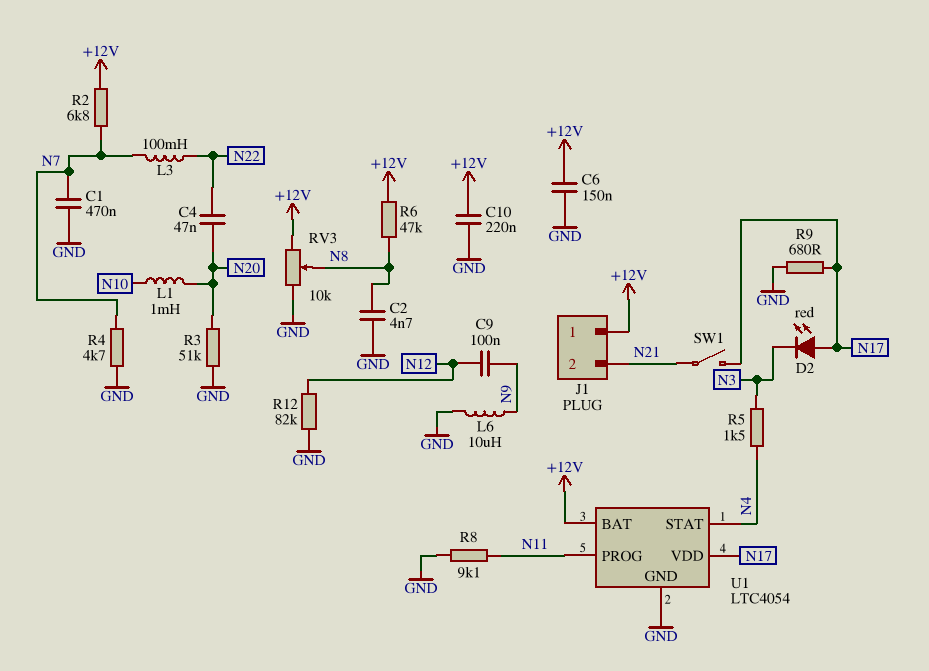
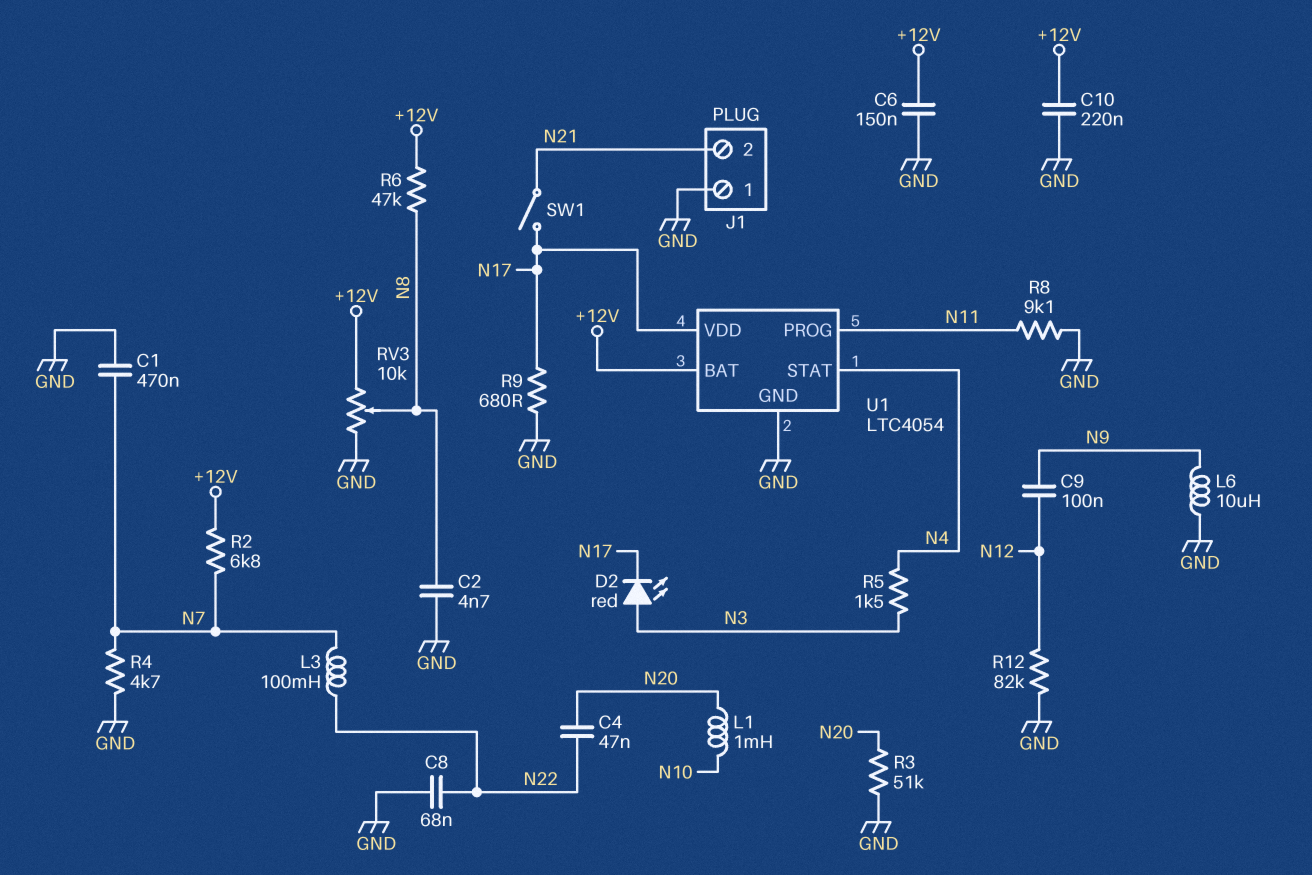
C8: none -> 68nF (GND, N22)
D2: LED red (A N17, K N3) -> LED red (A N3, K N17)
J1 pin 1: +12V -> GND

